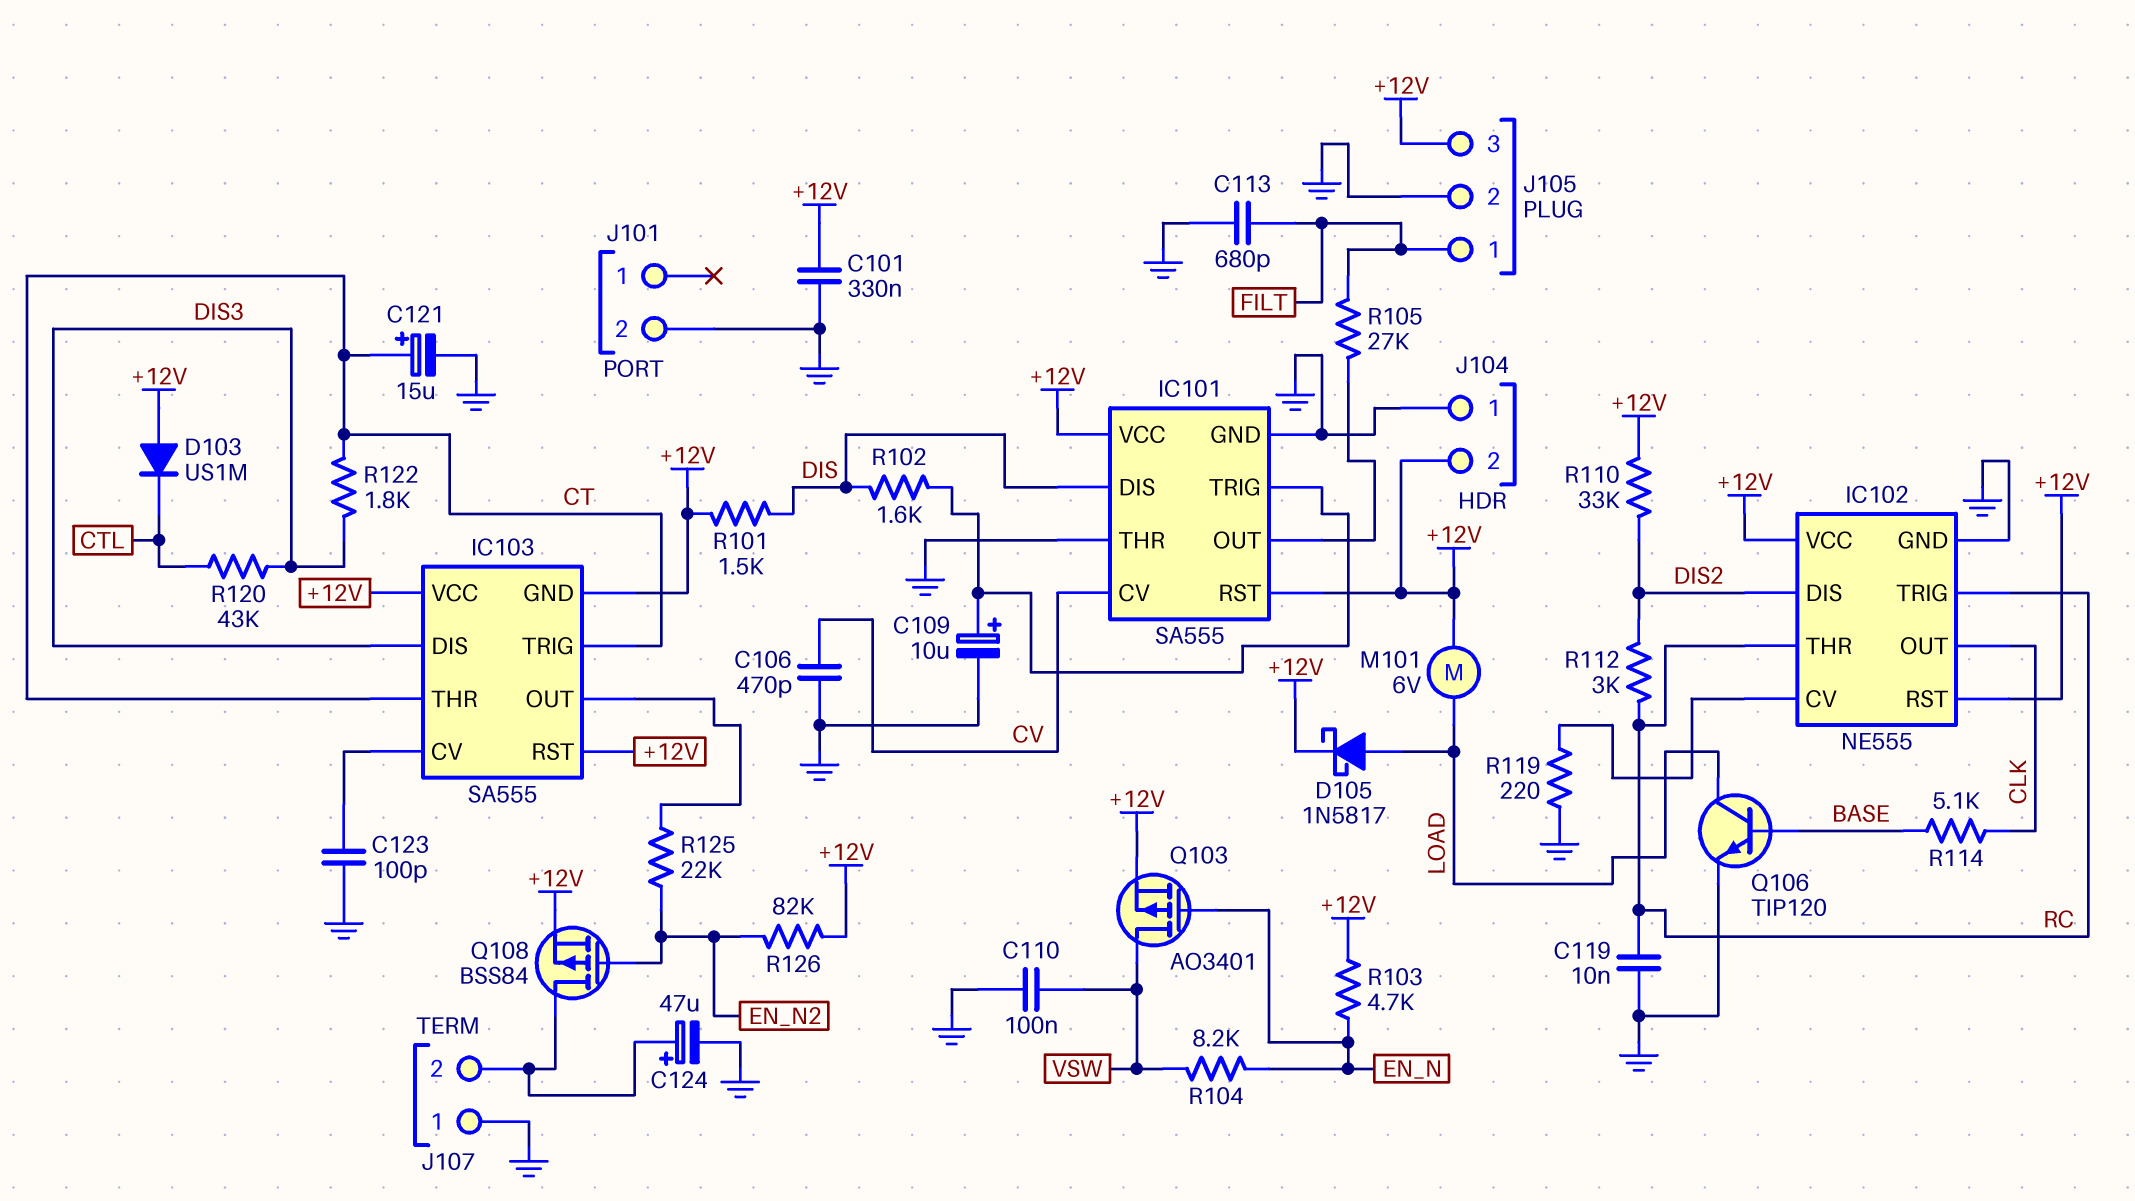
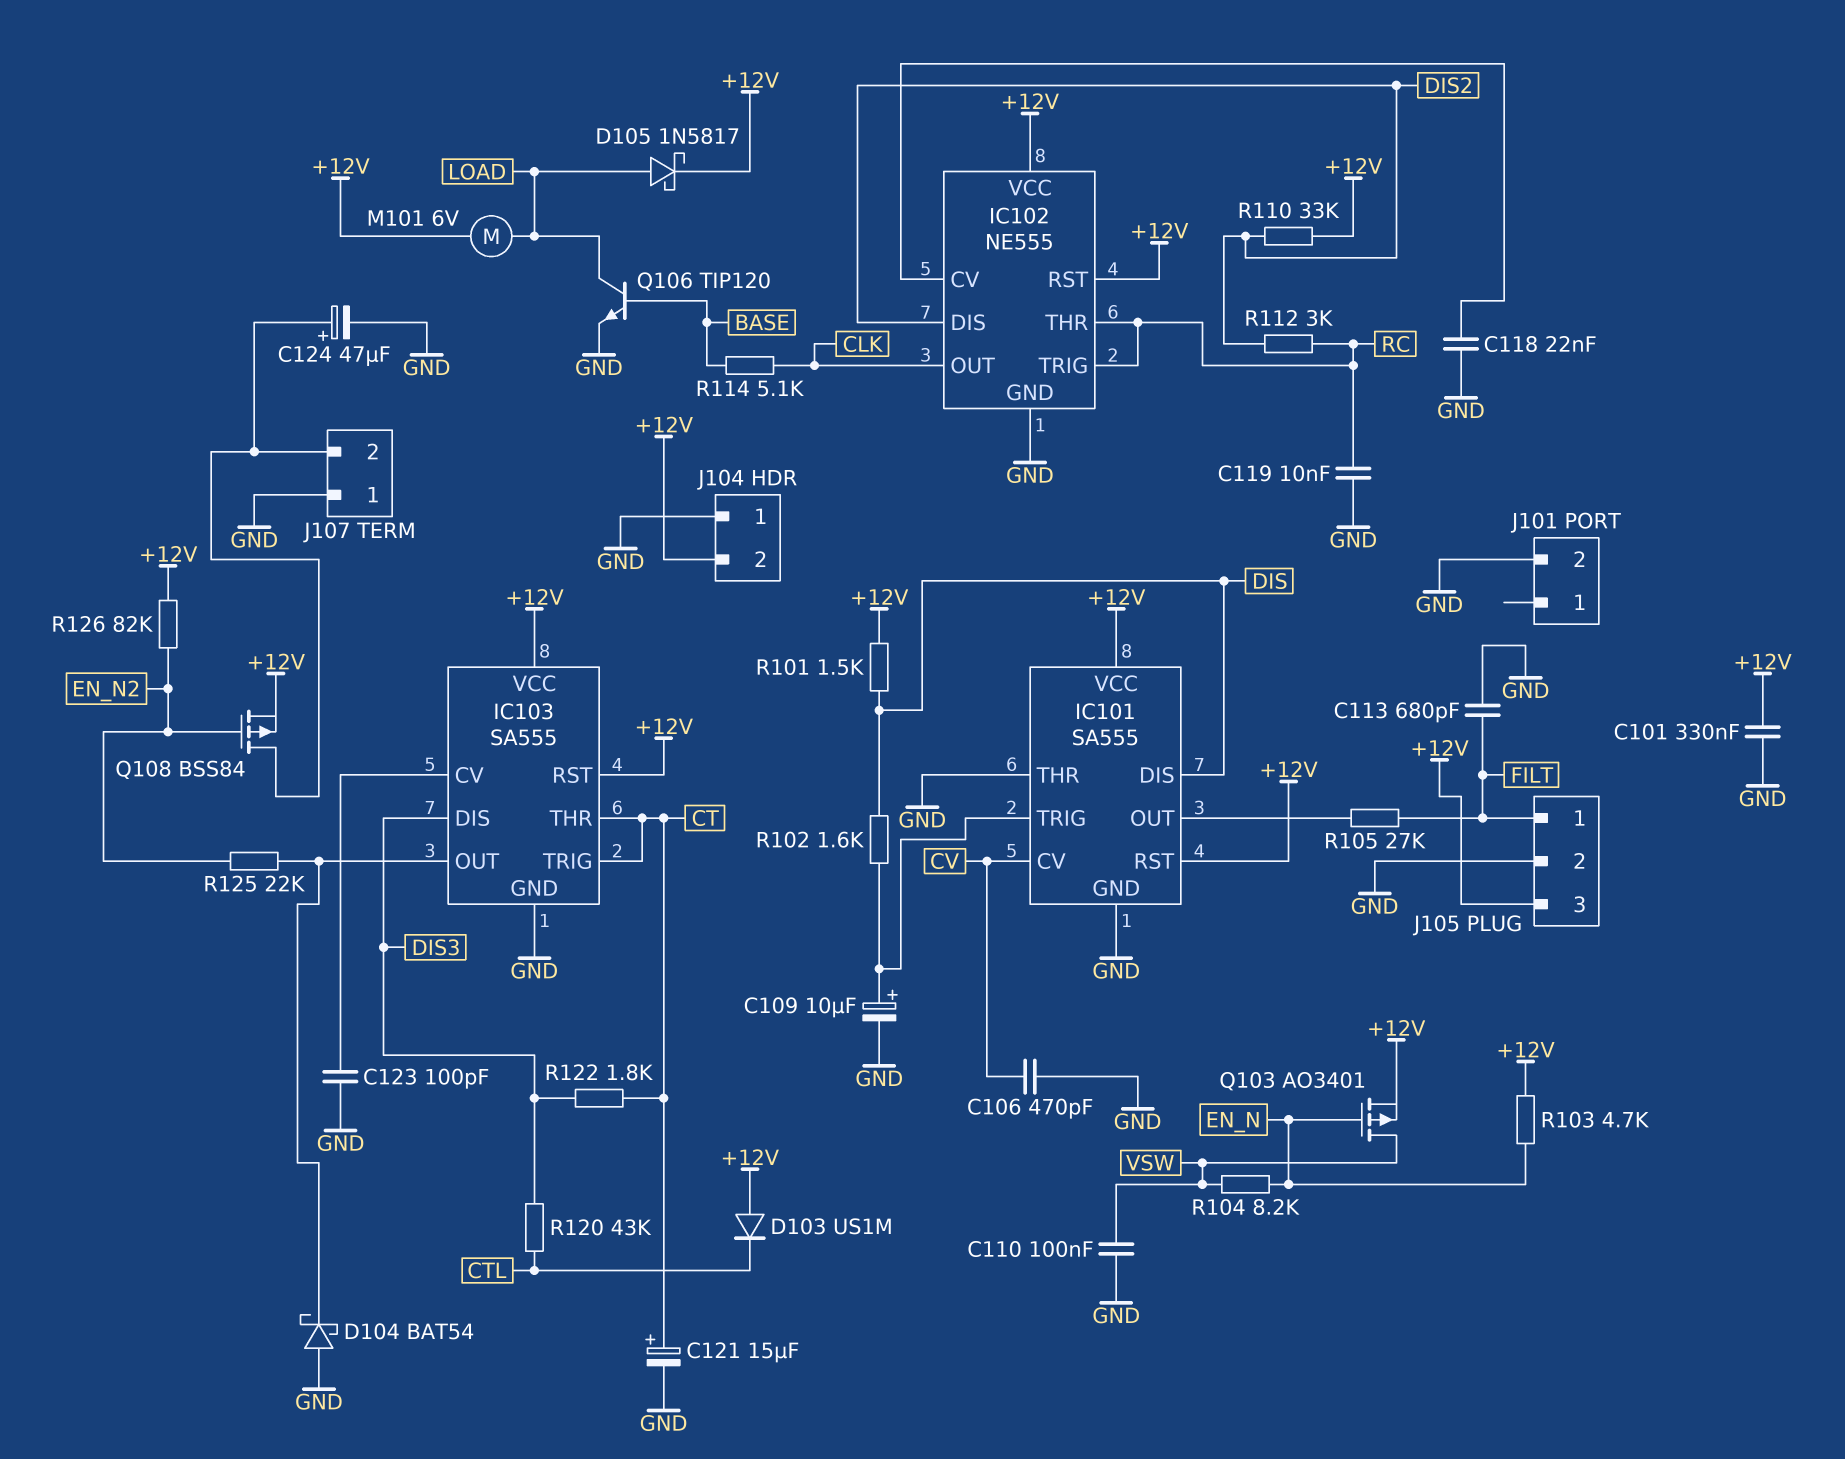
C118: none -> 22nF (GND, IC102/CV)
D104: none -> schottky BAT54 (A GND, K IC103/OUT)
IC103 pin GND: +12V -> GND
R119: 220 (GND, IC102/CV) -> none

